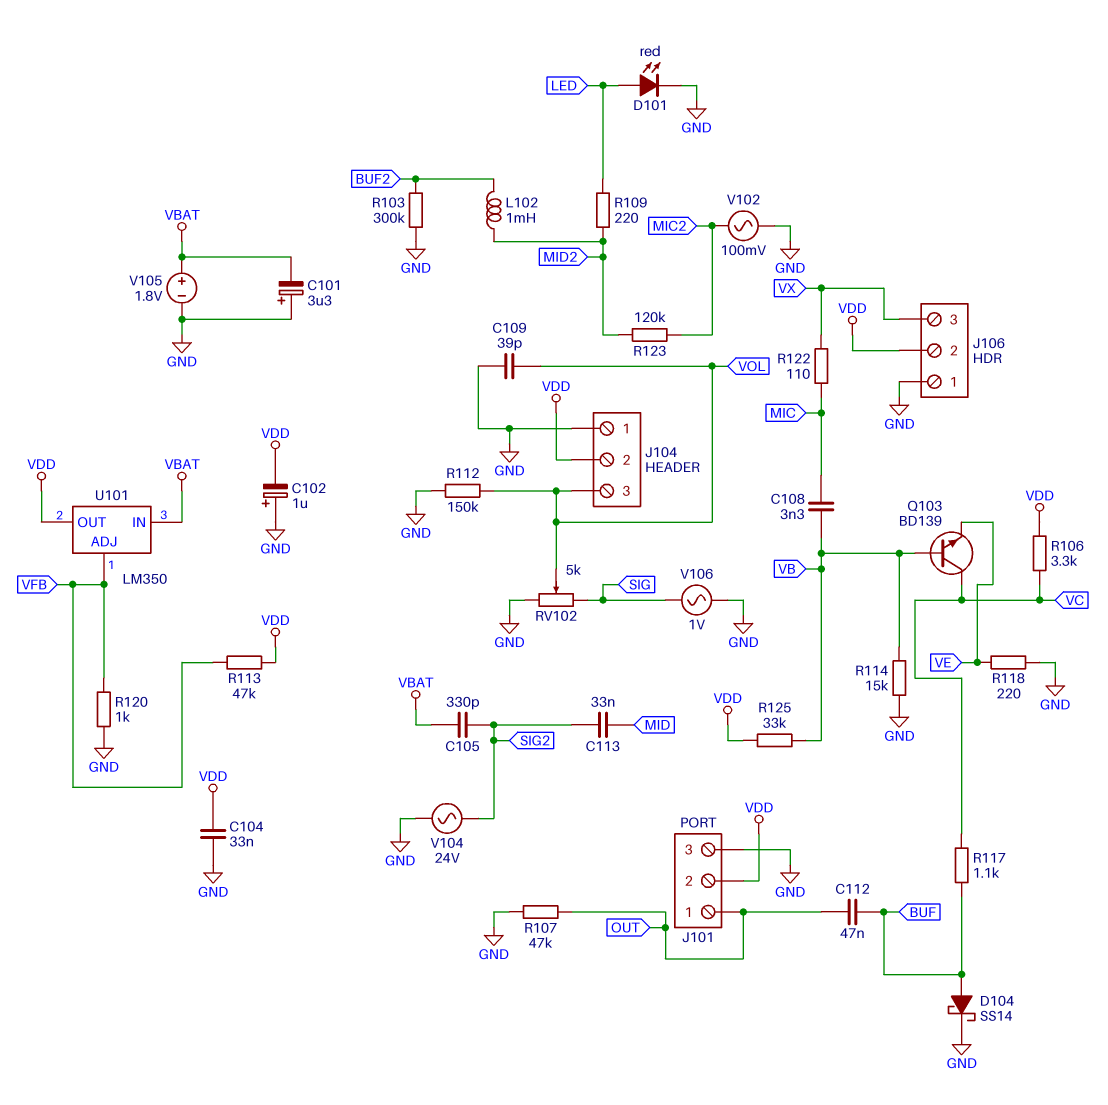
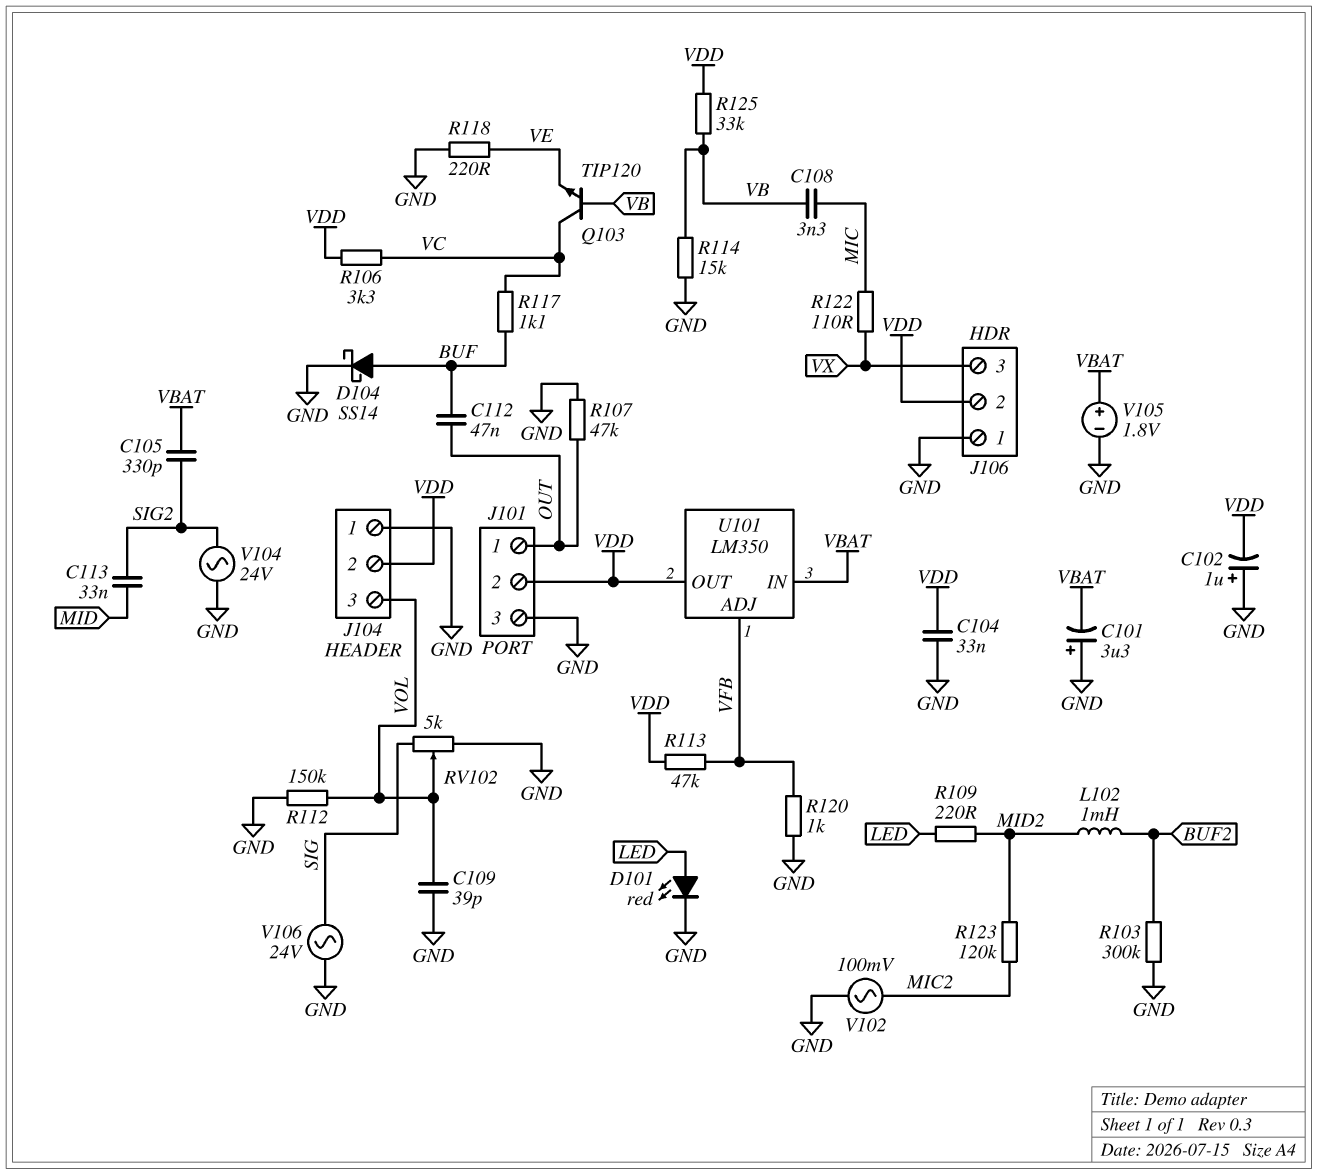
Q103: NPN BD139 (B VB, C VC, E VE) -> NPN TIP120 (B VB, C VC, E VE)
V106: AC 1V (GND, SIG) -> AC 24V (GND, SIG)

